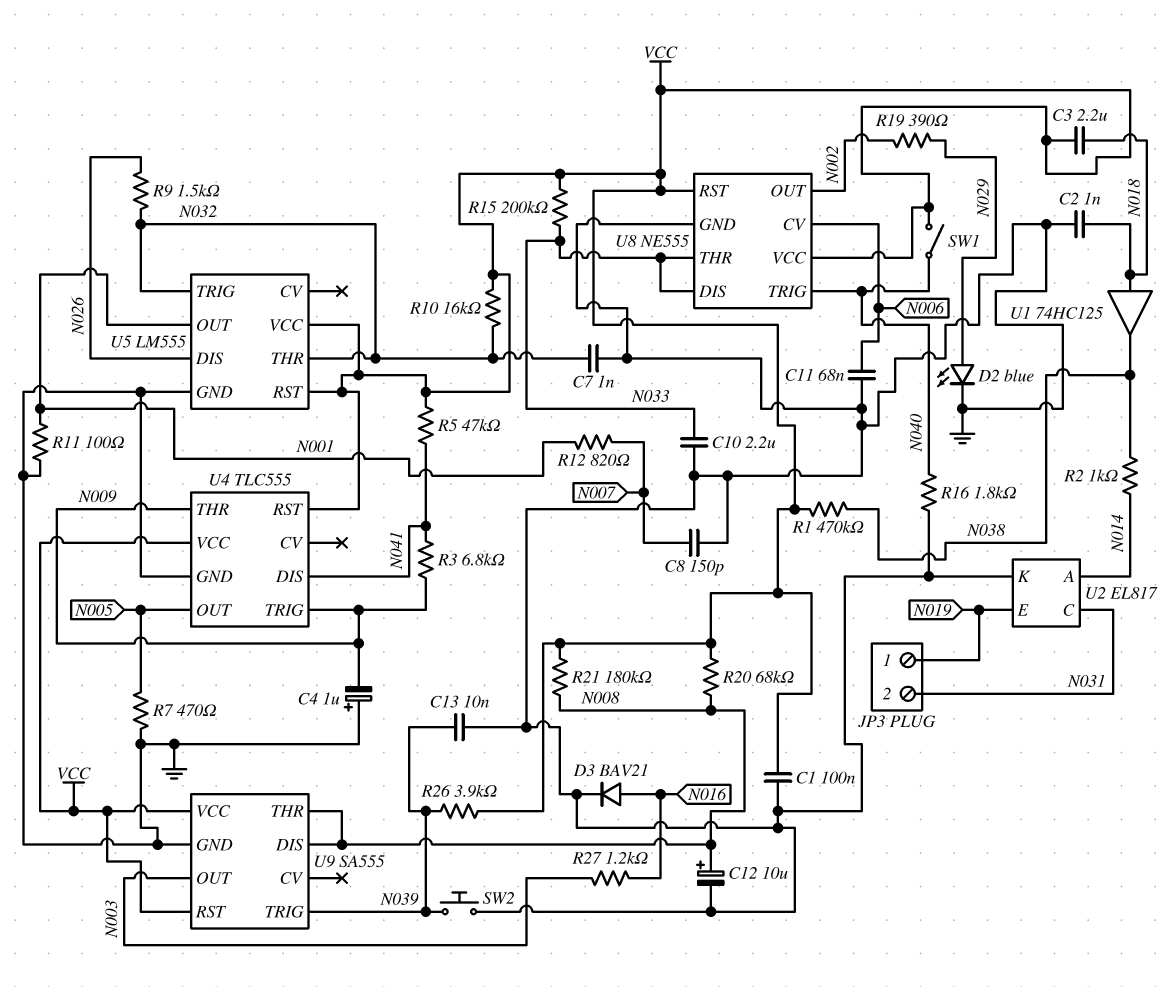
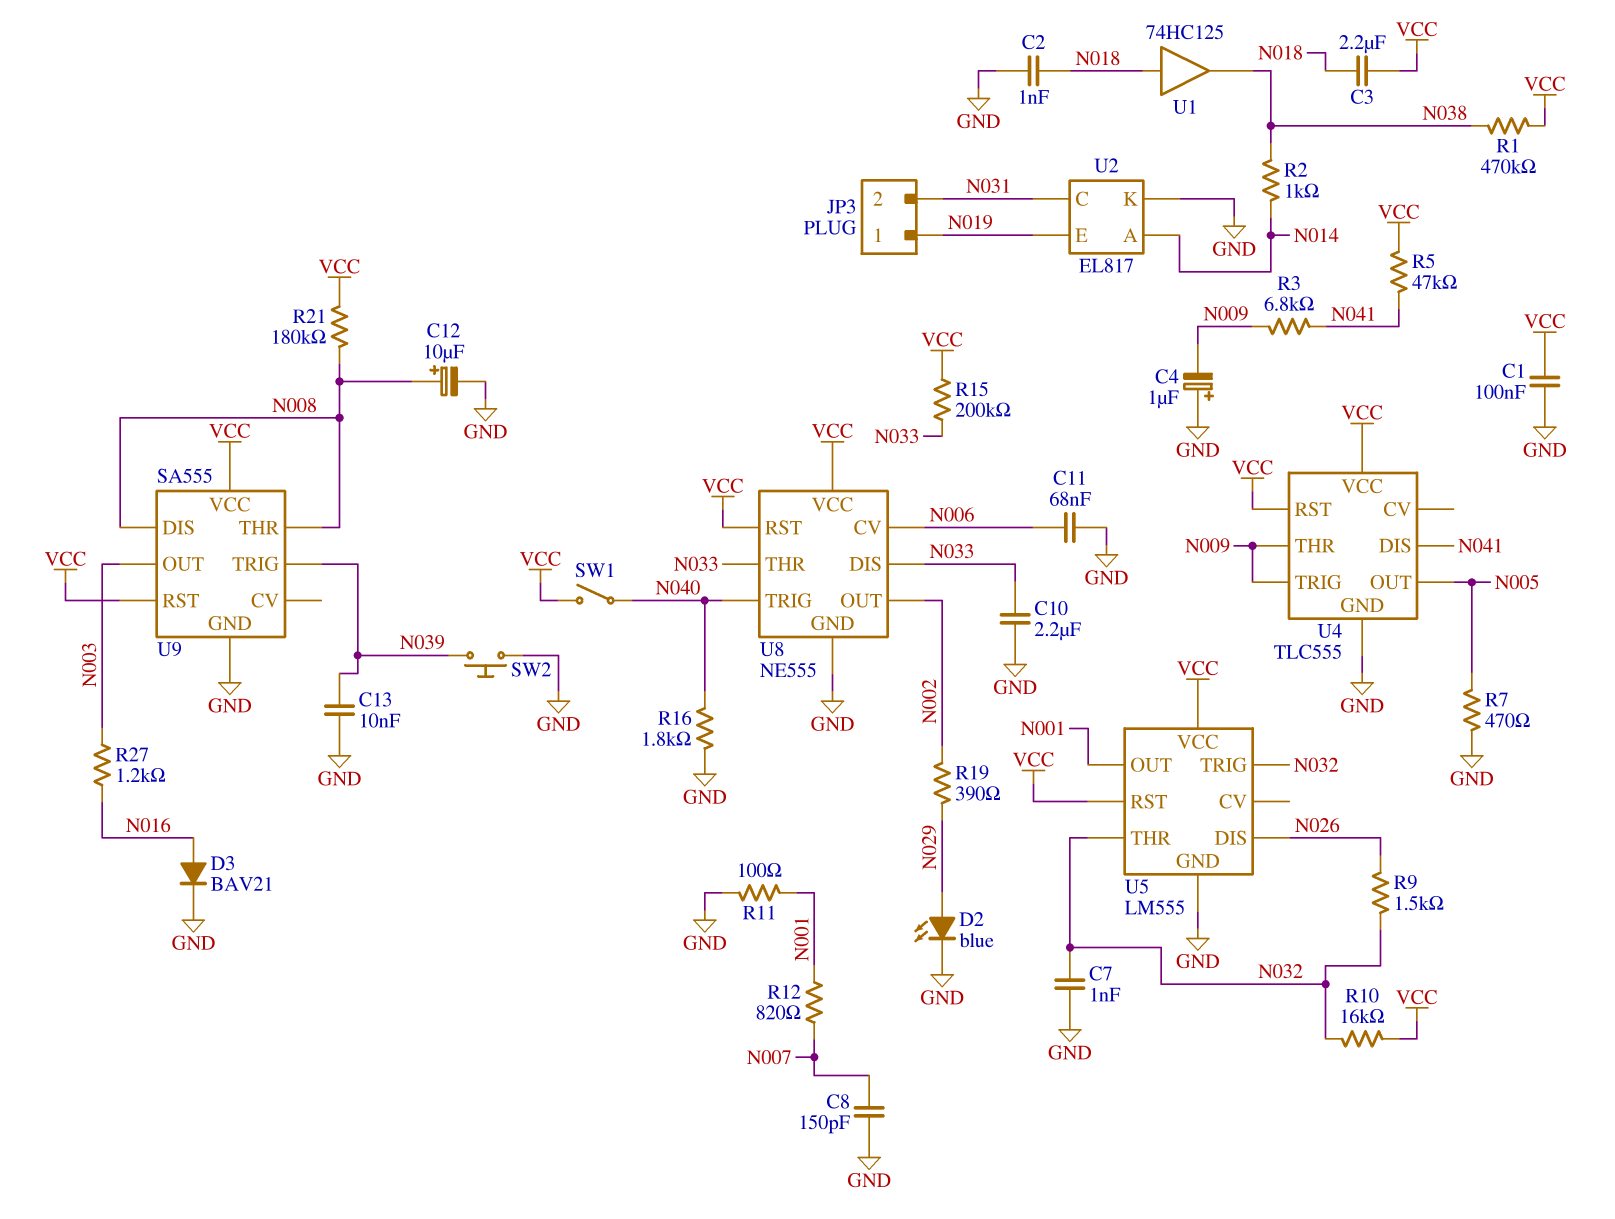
R20: 68k (N008, VCC) -> none
R26: 3.9k (N039, VCC) -> none

